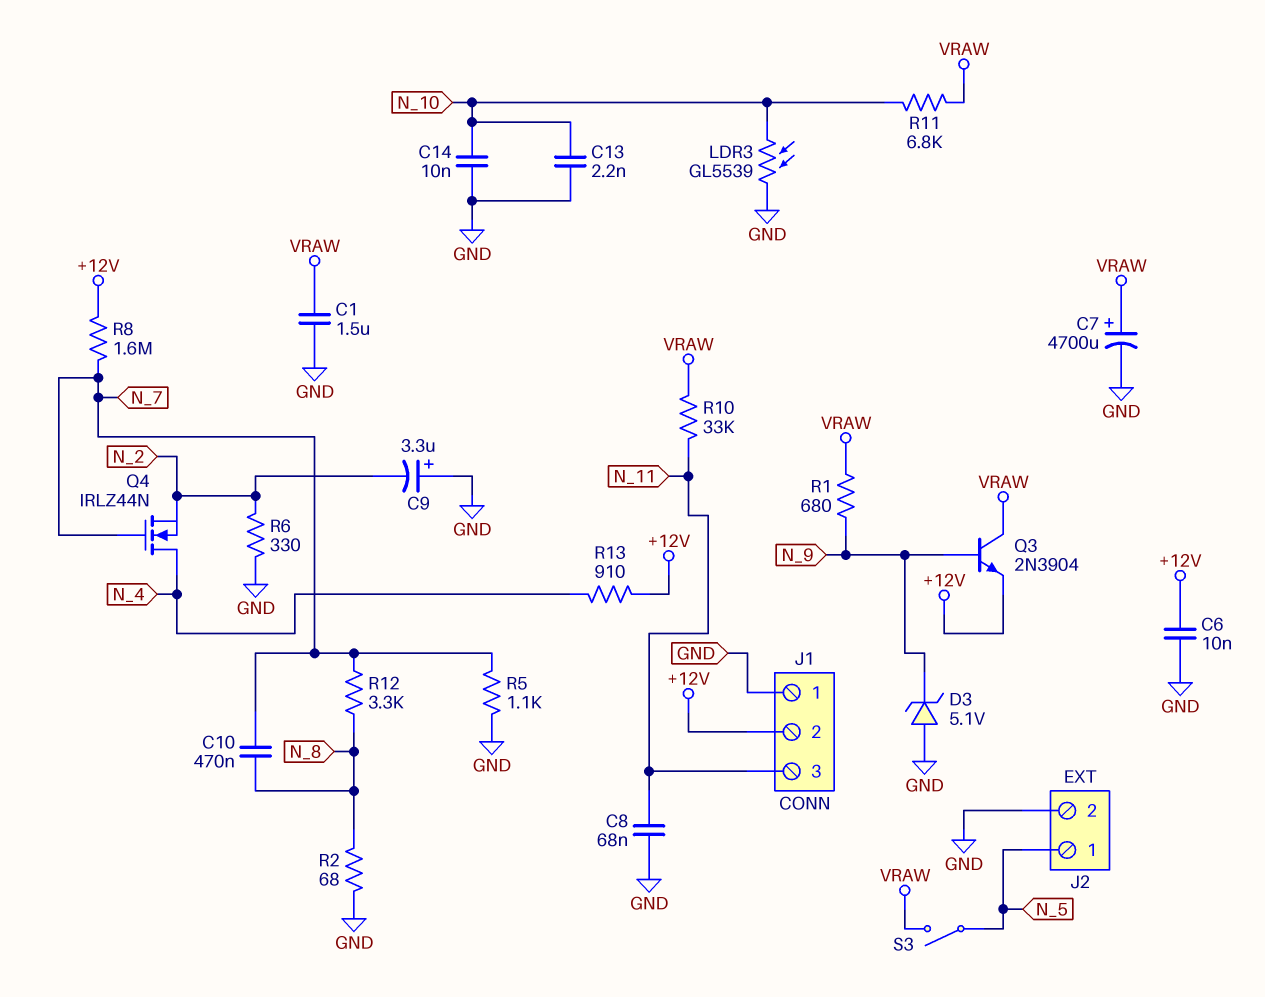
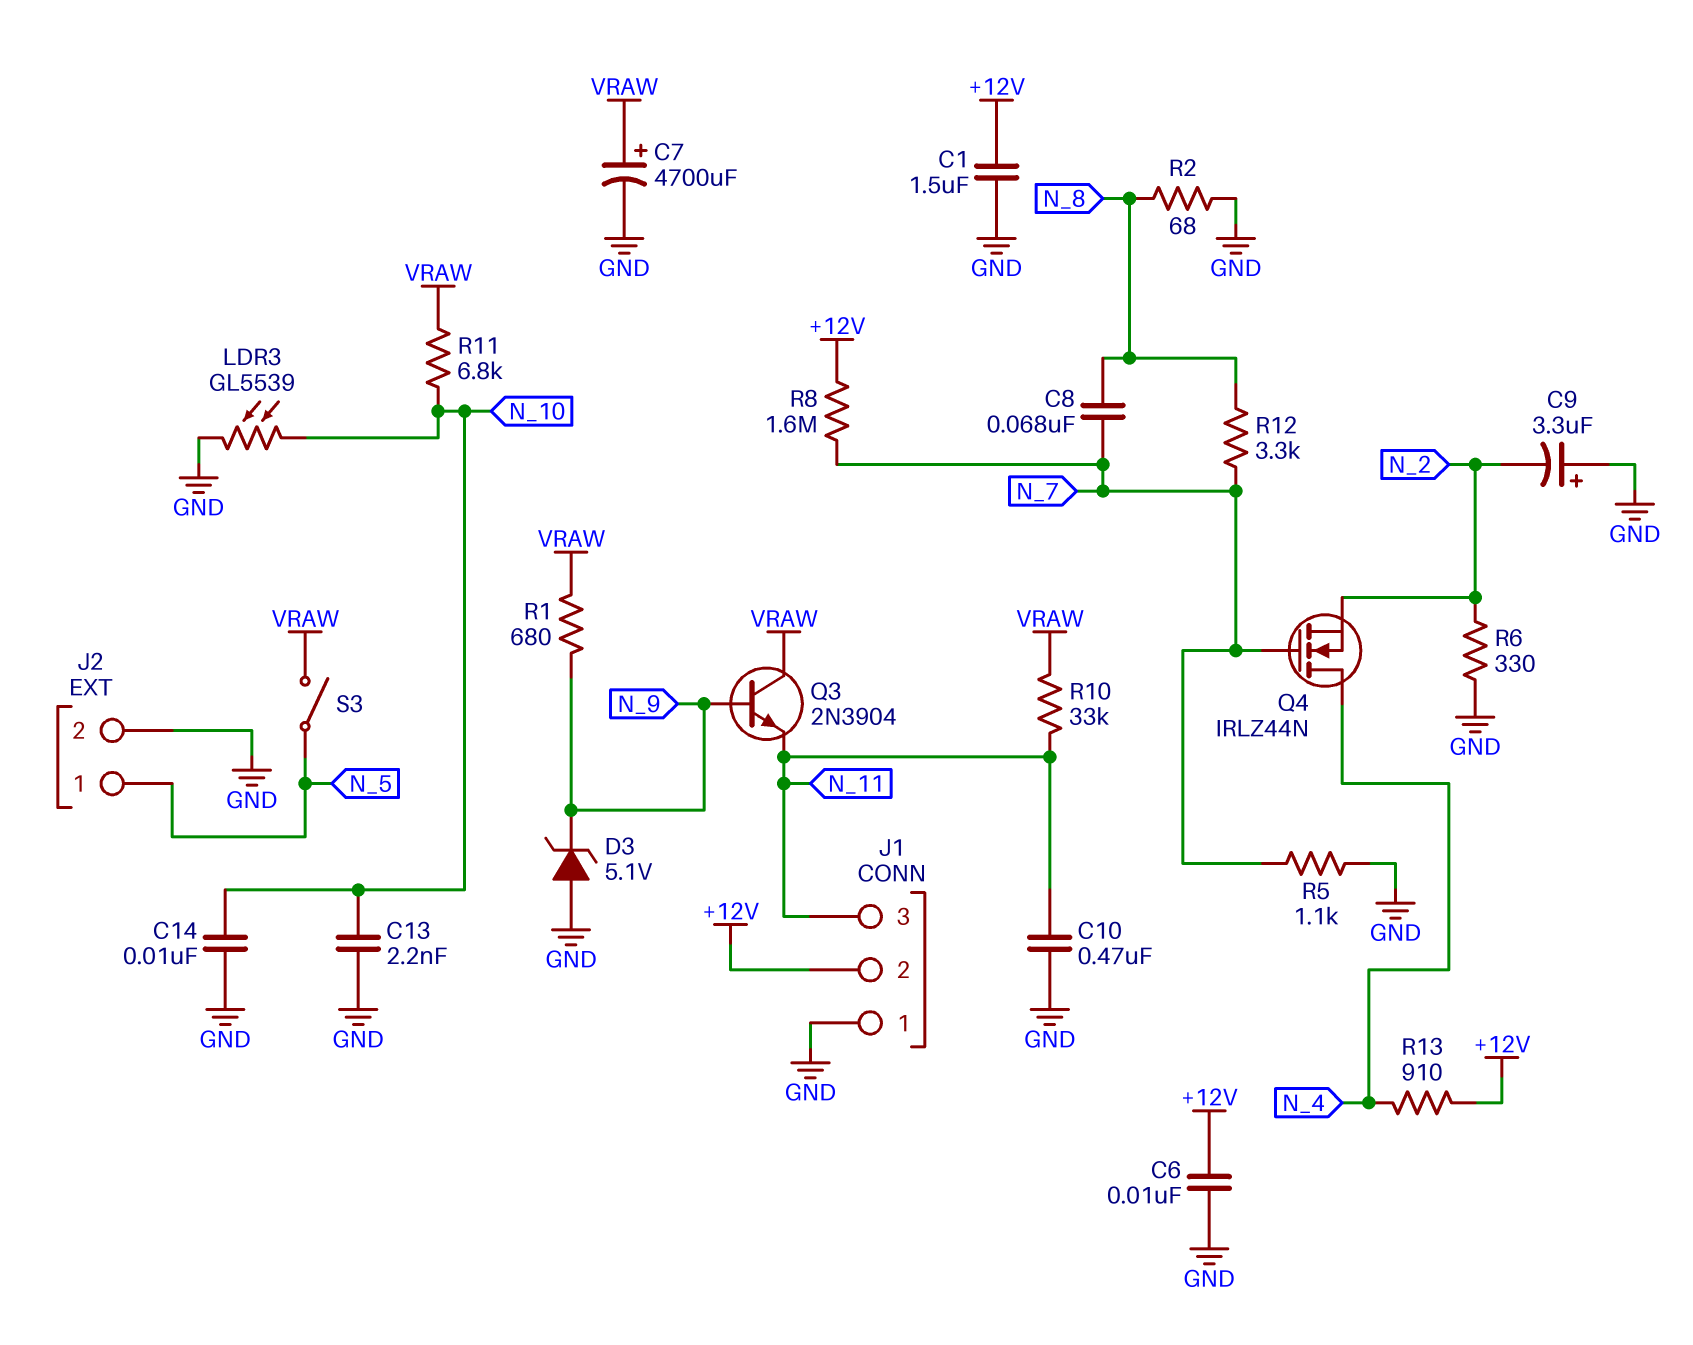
C1: 1.5uF (GND, VRAW) -> 1.5uF (+12V, GND)
C8: 68nF (GND, N_11) -> 68nF (N_7, N_8)
C10: 470nF (N_7, N_8) -> 470nF (GND, N_11)
Q3: NPN 2N3904 (B N_9, C VRAW, E +12V) -> NPN 2N3904 (B N_9, C VRAW, E N_11)

